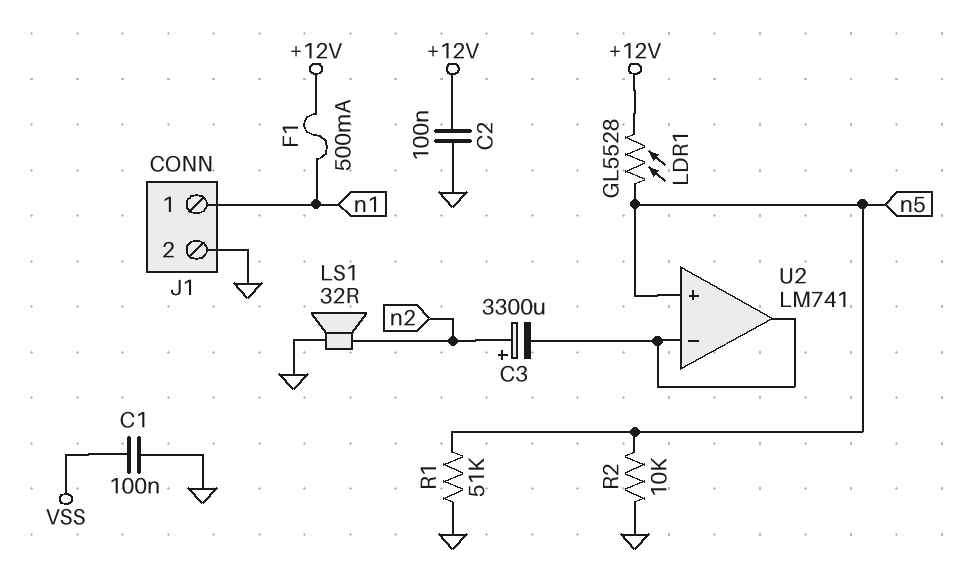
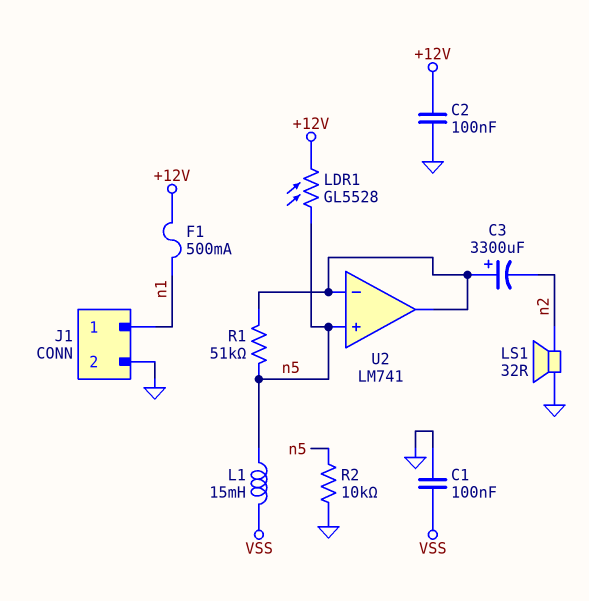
C3: 3300uF (plus n2, minus U2/in-) -> 3300uF (plus U2/in-, minus n2)
L1: none -> 15mH (VSS, n5)
R1: 51k (GND, n5) -> 51k (U2/in-, n5)

